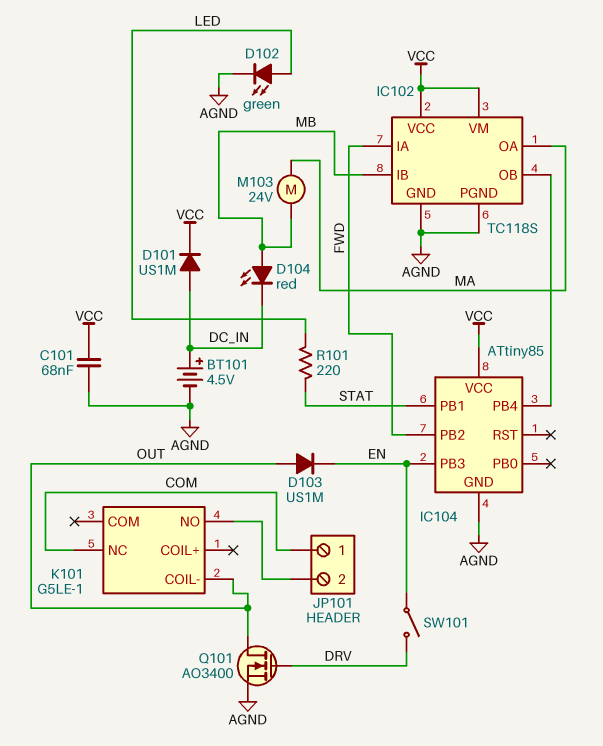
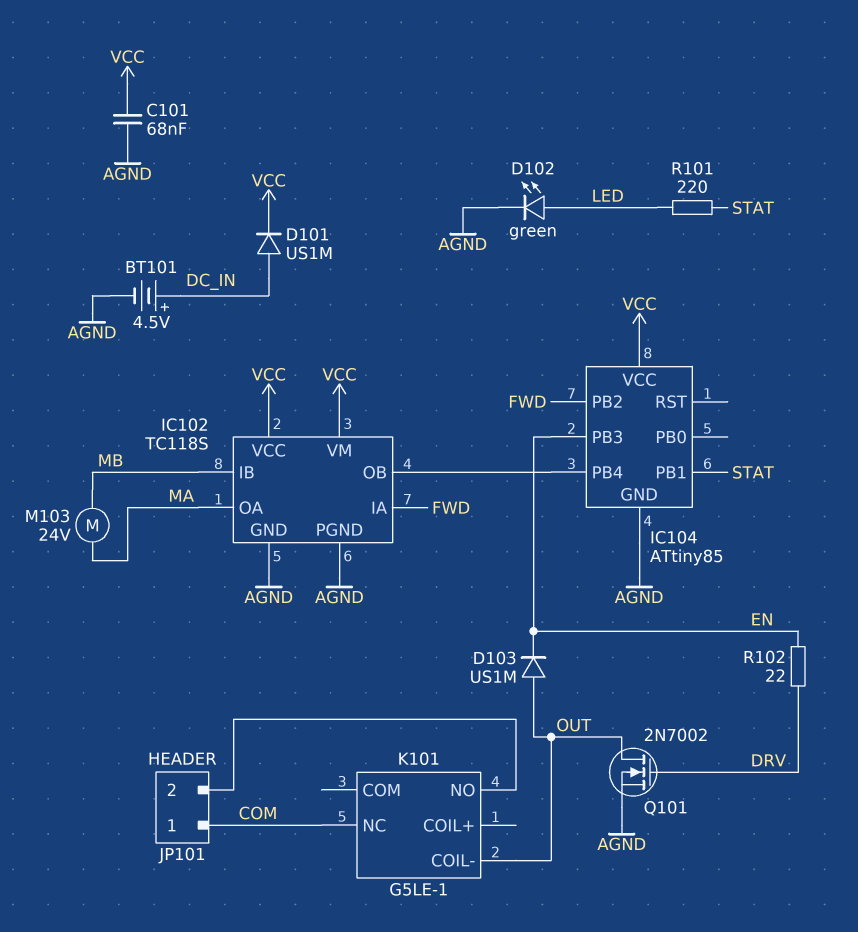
D104: LED red (A MB, K DC_IN) -> none
Q101: NMOS AO3400 (G DRV, D OUT, S AGND) -> NMOS 2N7002 (G DRV, D OUT, S AGND)
R102: none -> 22 (DRV, EN)
SW101: switch (DRV, EN) -> none

